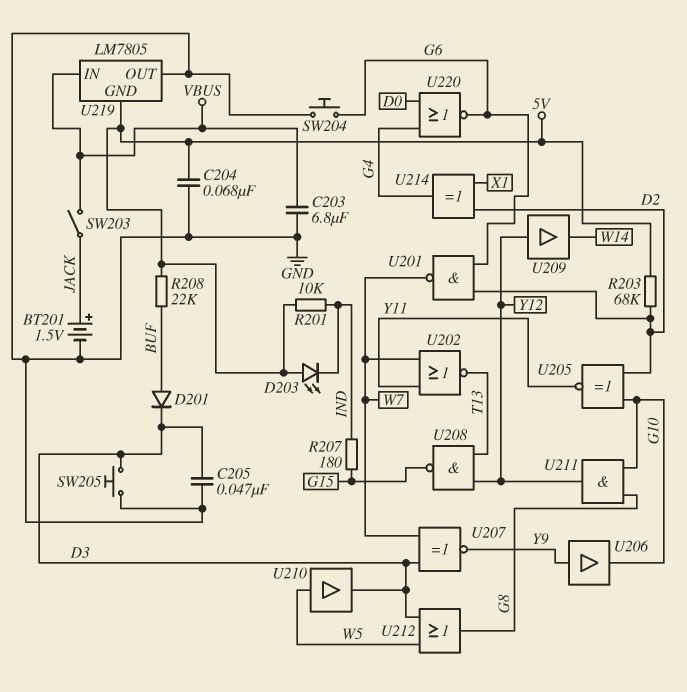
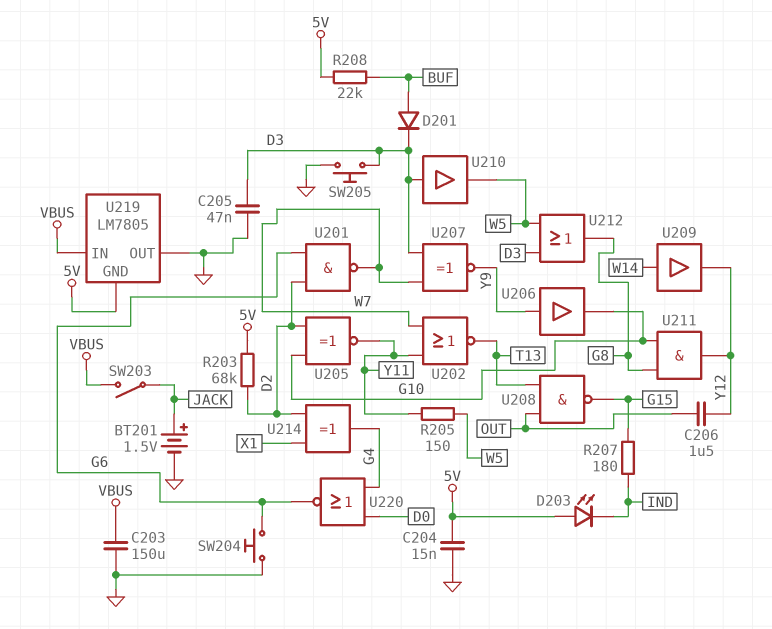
C203: 6.8uF (GND, VBUS) -> 150uF (GND, VBUS)
C204: 68nF (5V, GND) -> 15nF (5V, GND)
C206: none -> 1.5uF (OUT, Y12)
R201: 10k (5V, IND) -> none
R205: none -> 150 (W5, Y11)
U208: NAND (in T13, in Y12, out G15) -> NAND (in OUT, in T13, out G15)
U209: buffer (in Y12, out W14) -> buffer (in W14, out Y12)
U210: buffer (in W5, out D3) -> buffer (in D3, out W5)

